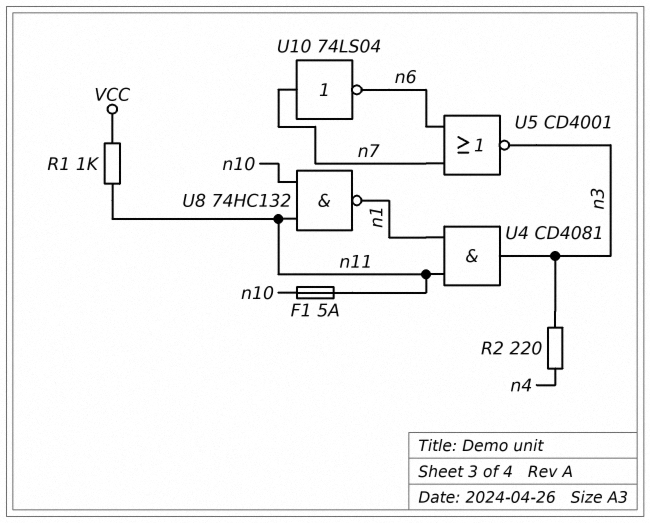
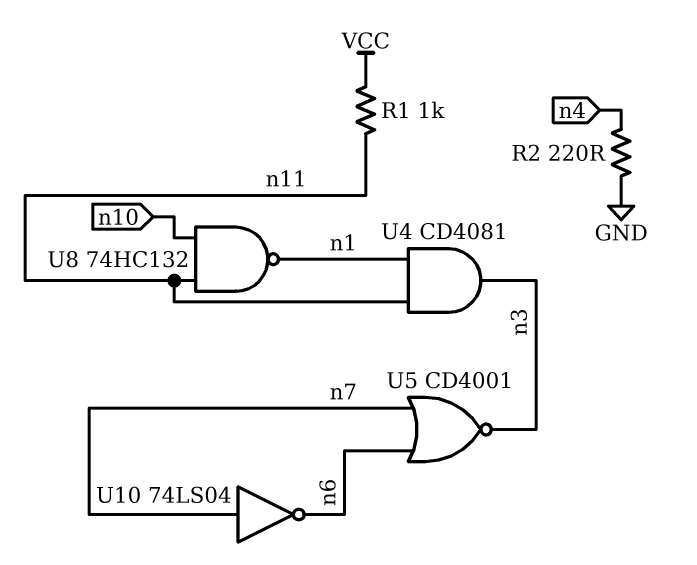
F1: 5A (n10, n11) -> none
R2: 220 (n3, n4) -> 220 (GND, n4)

